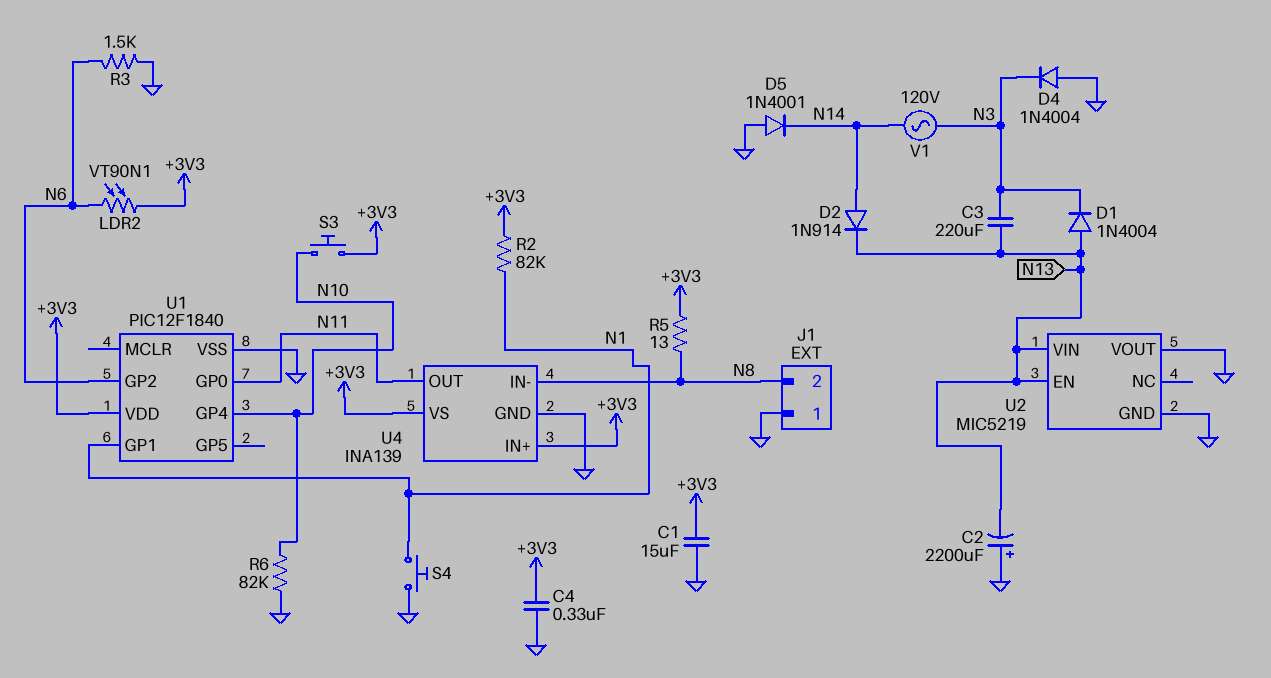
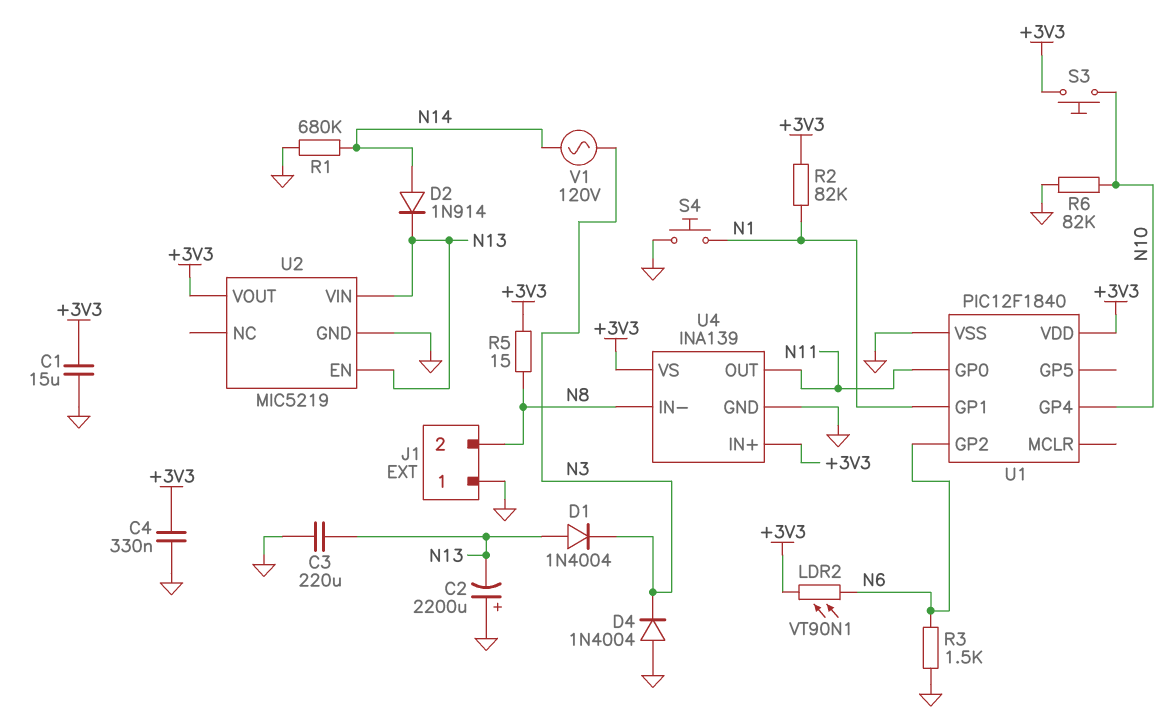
C3: 220uF (N3, N13) -> 220uF (GND, N13)
D5: diode 1N4001 (A GND, K N14) -> none
R1: none -> 680k (GND, N14)
R5: 13 (+3V3, N8) -> 15 (+3V3, N8)
U2 pin VOUT: GND -> +3V3

